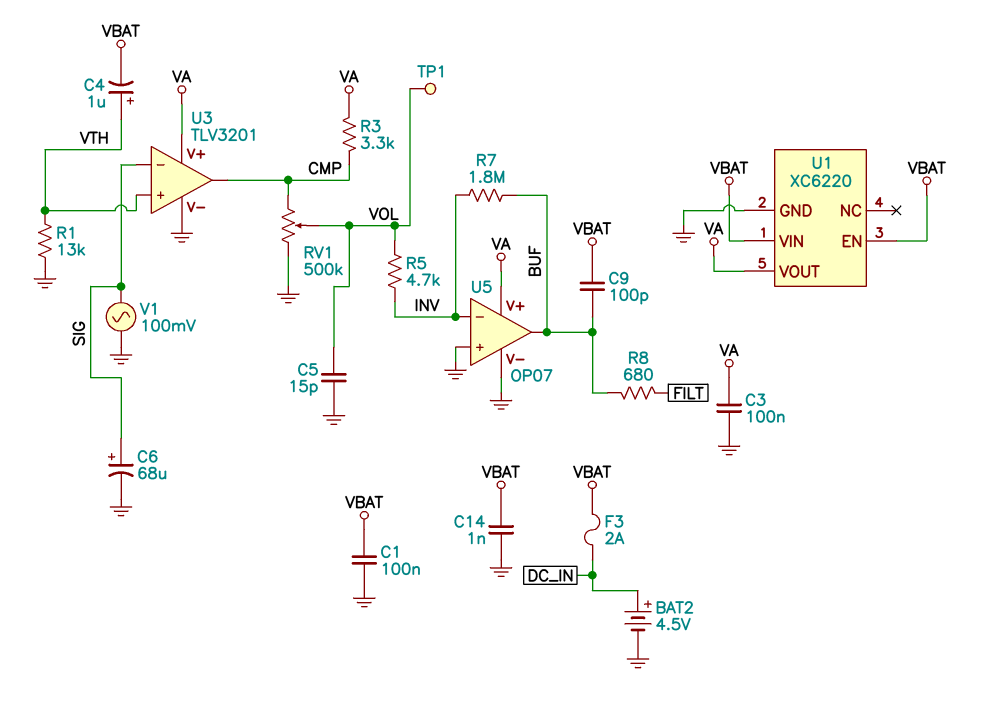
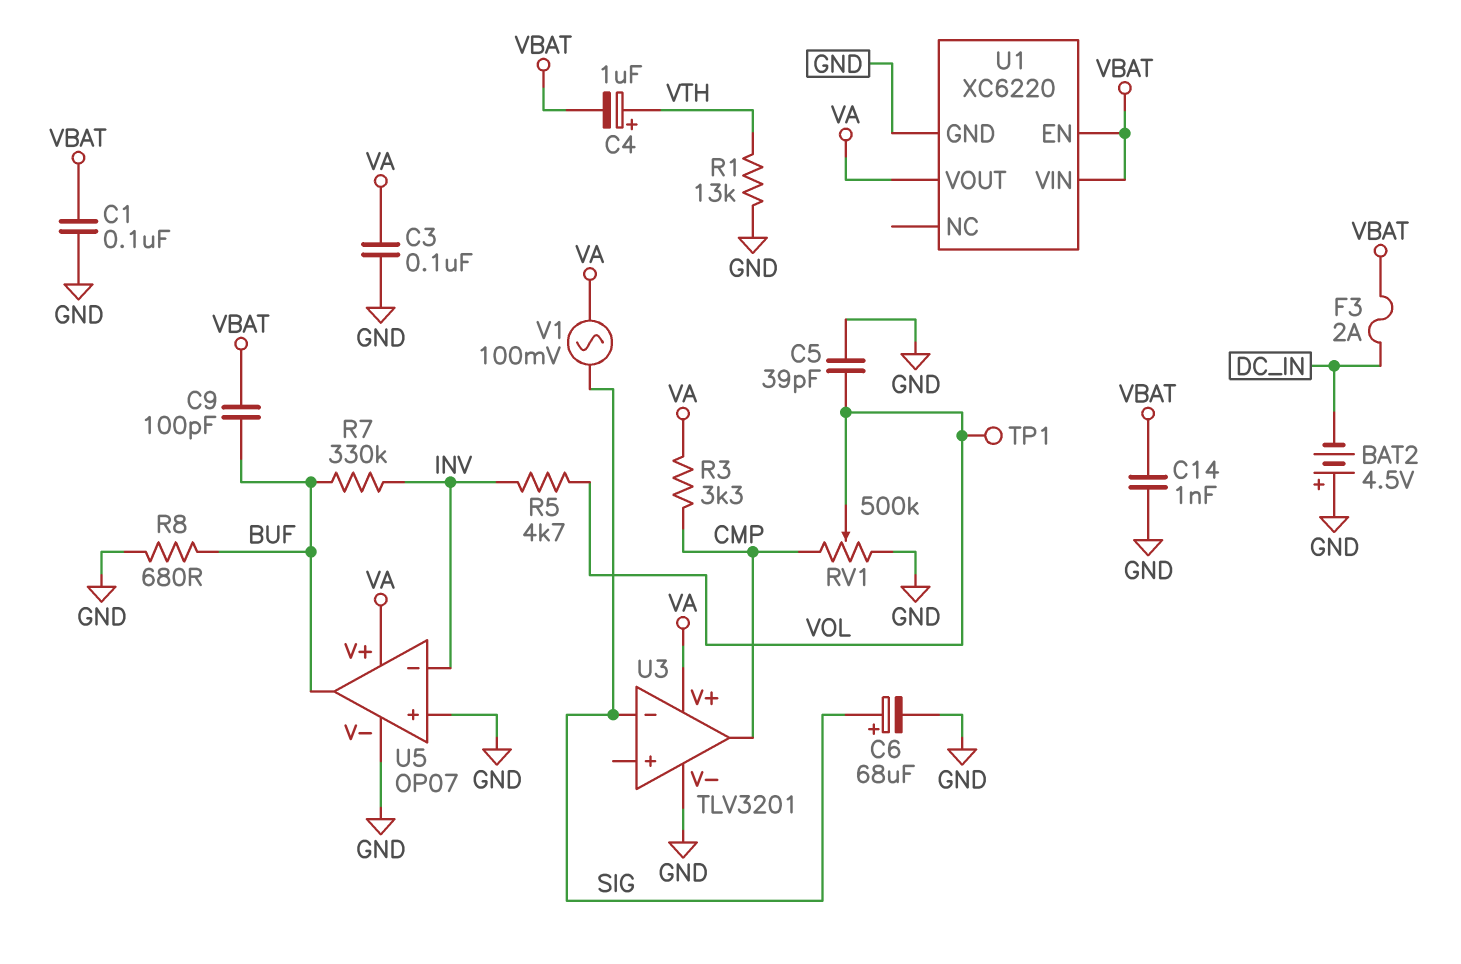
BAT2: 4.5V (plus DC_IN, minus GND) -> 4.5V (plus GND, minus DC_IN)
C5: 15pF (GND, VOL) -> 39pF (GND, VOL)
R7: 1.8M (BUF, INV) -> 330k (BUF, INV)
R8: 680 (BUF, FILT) -> 680 (BUF, GND)
U3 pin in+: VTH -> none
V1: AC 100mV (GND, SIG) -> AC 100mV (SIG, VA)

